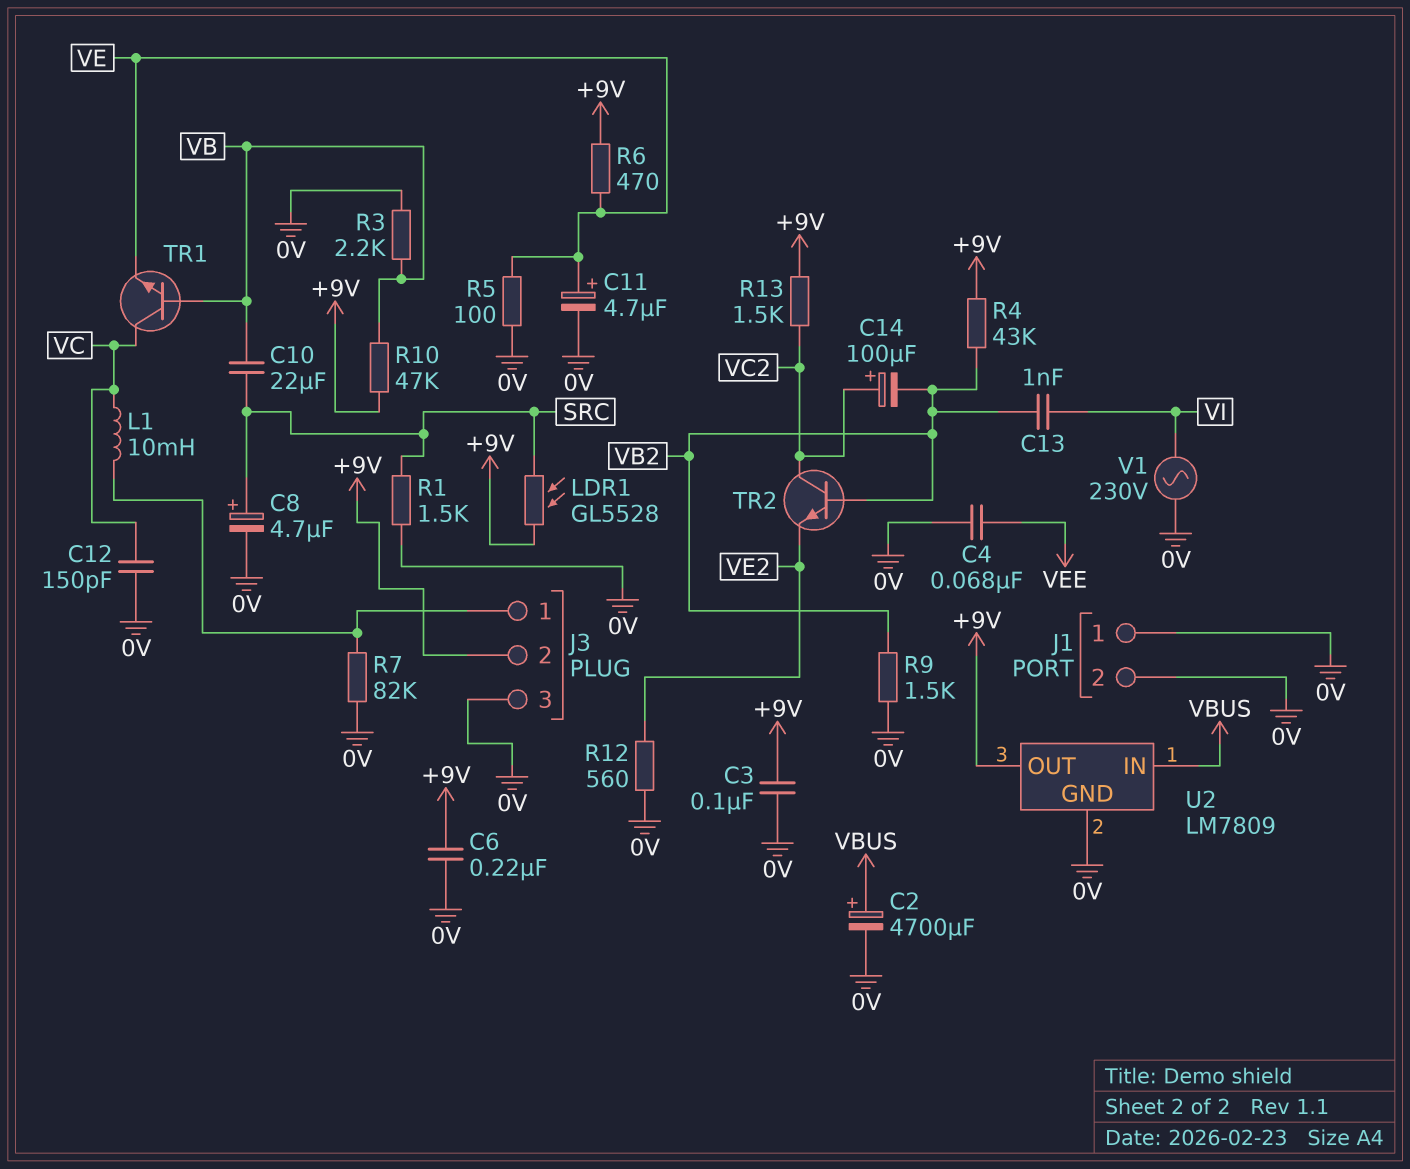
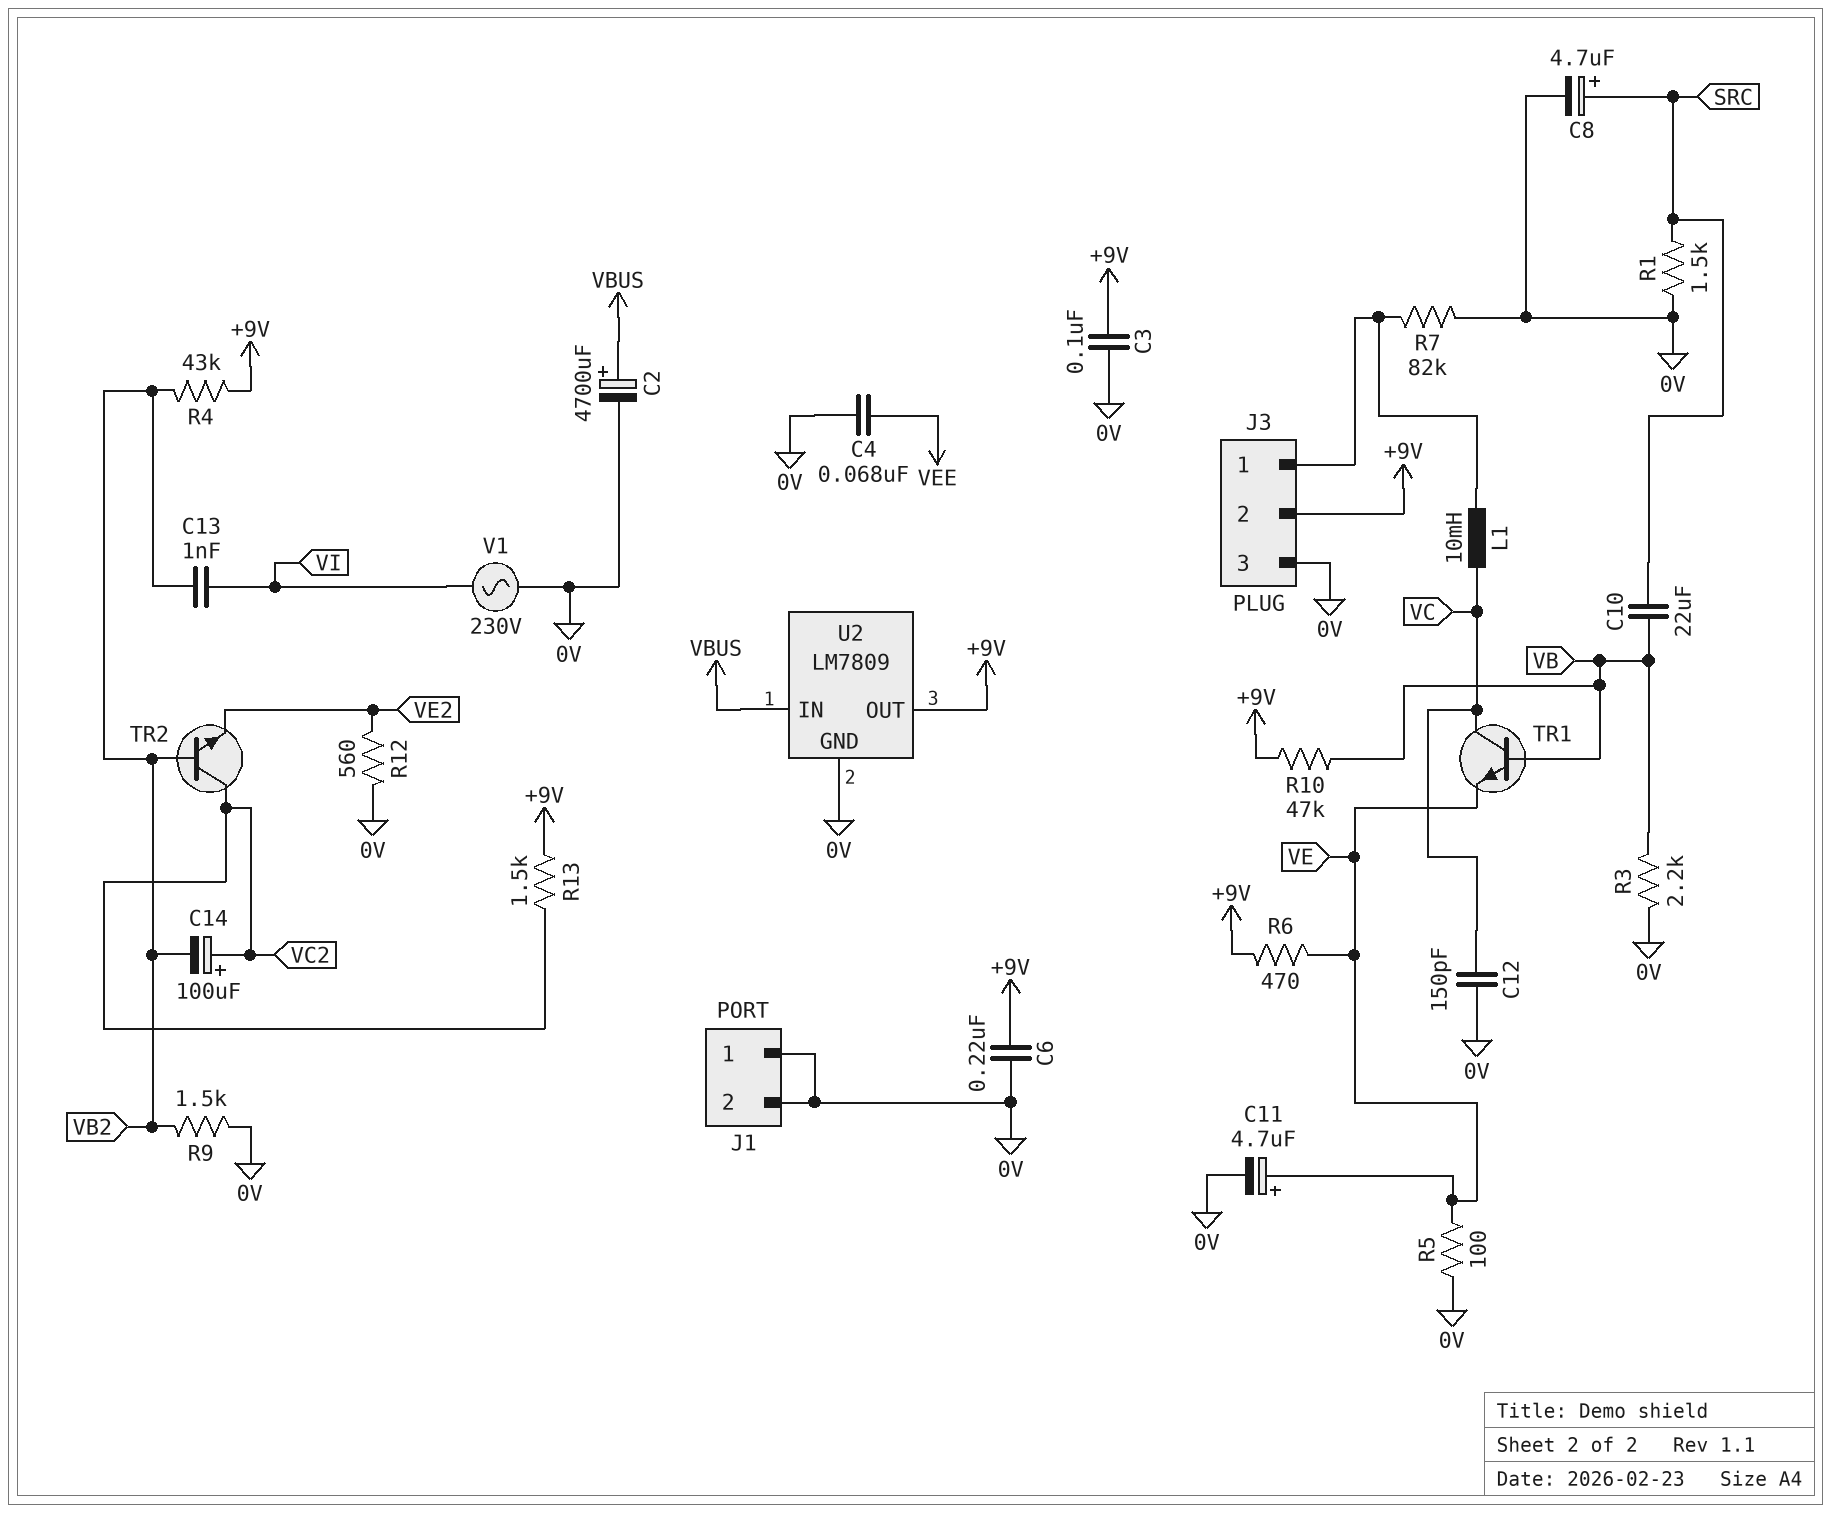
LDR1: GL5528 (+9V, SRC) -> none

